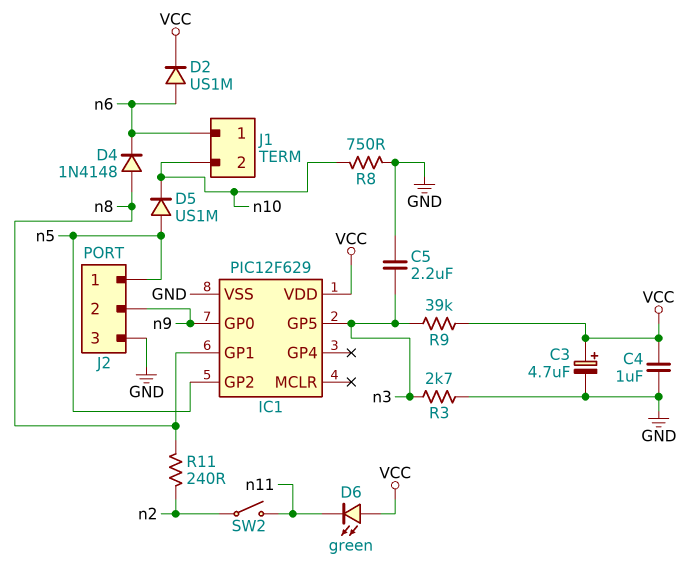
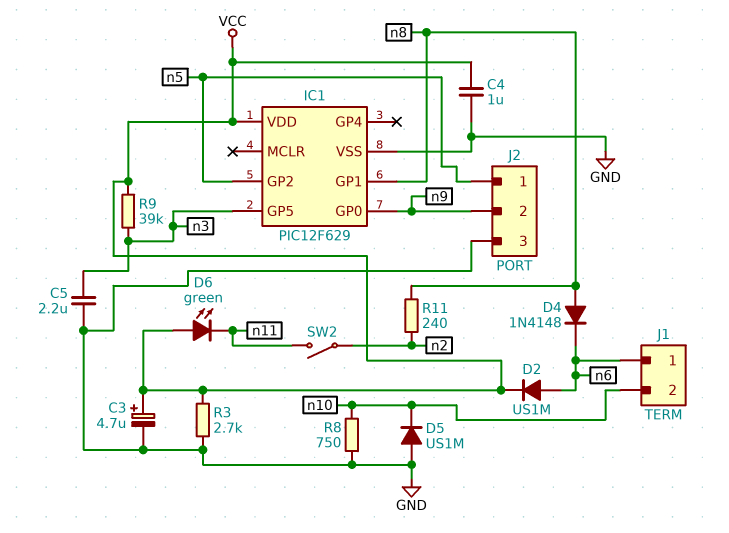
D5: diode US1M (A n5, K n10) -> diode US1M (A GND, K n10)
R3: 2.7k (GND, n3) -> 2.7k (GND, VCC)

